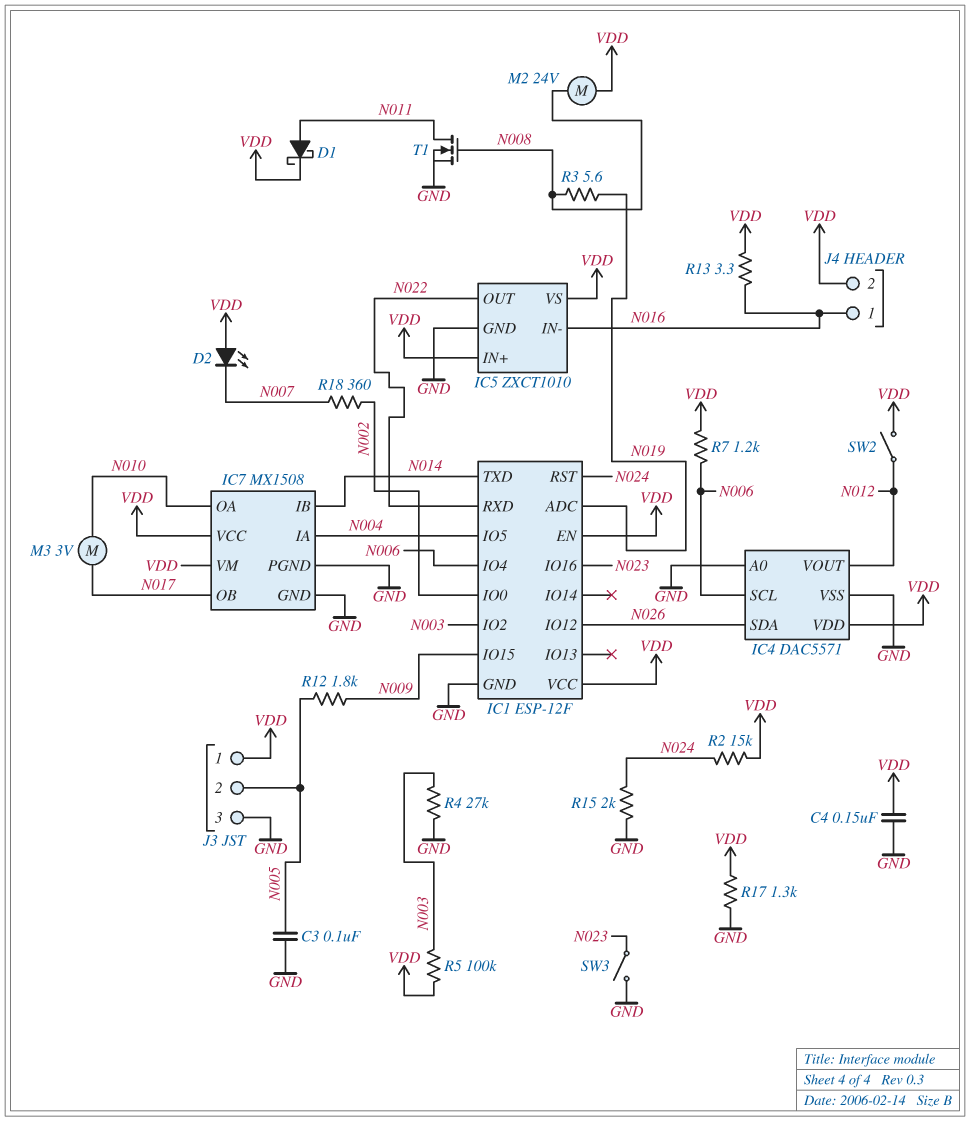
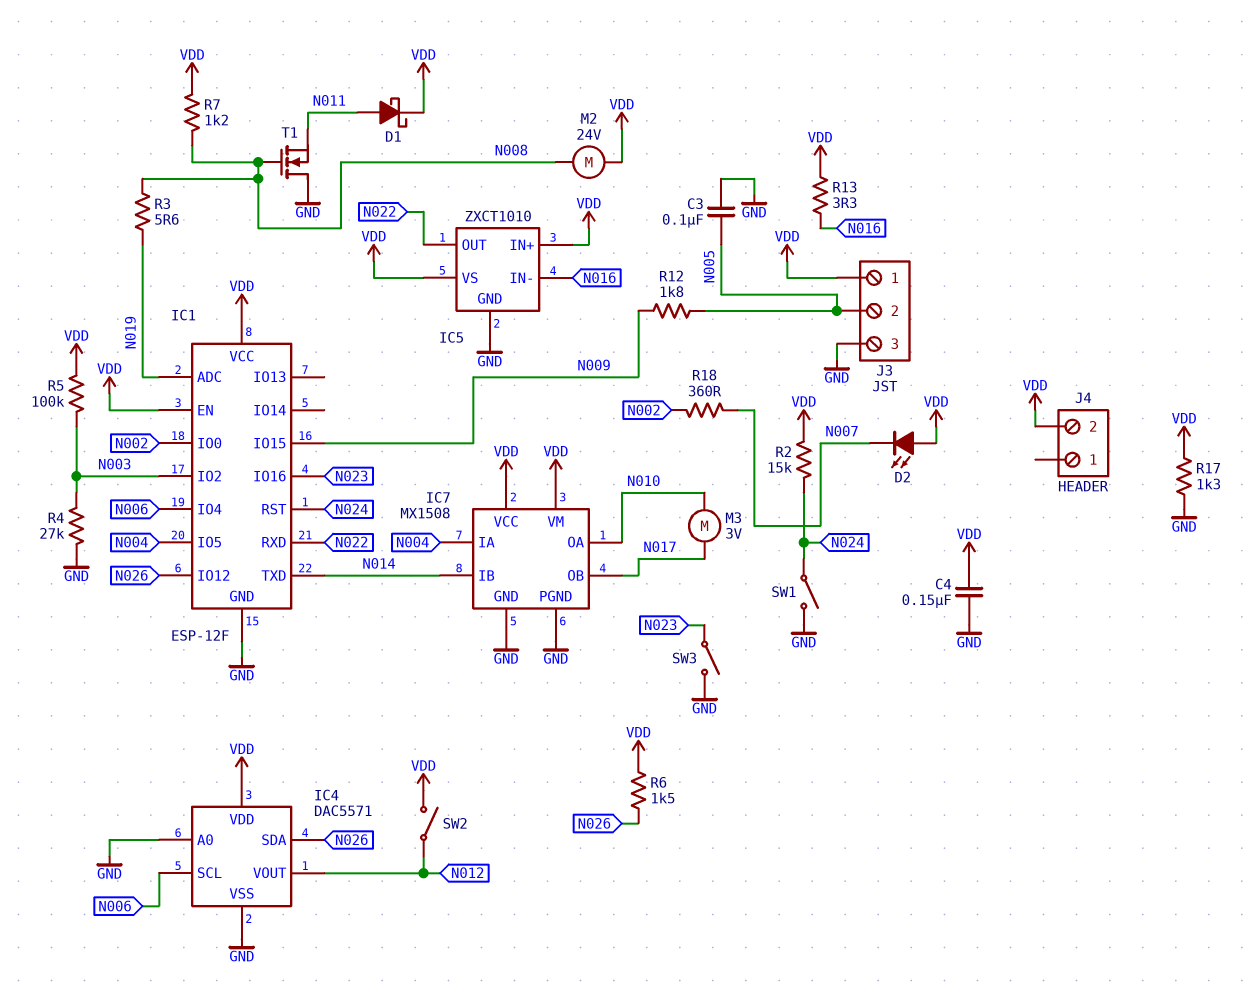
J4 pin 1: N016 -> none
R6: none -> 1.5k (N026, VDD)
R7: 1.2k (N006, VDD) -> 1.2k (N008, VDD)
R15: 2k (GND, N024) -> none
SW1: none -> switch (GND, N024)
T1: NMOS (G N008, D N011, S GND) -> NMOS (G N008, D GND, S N011)

